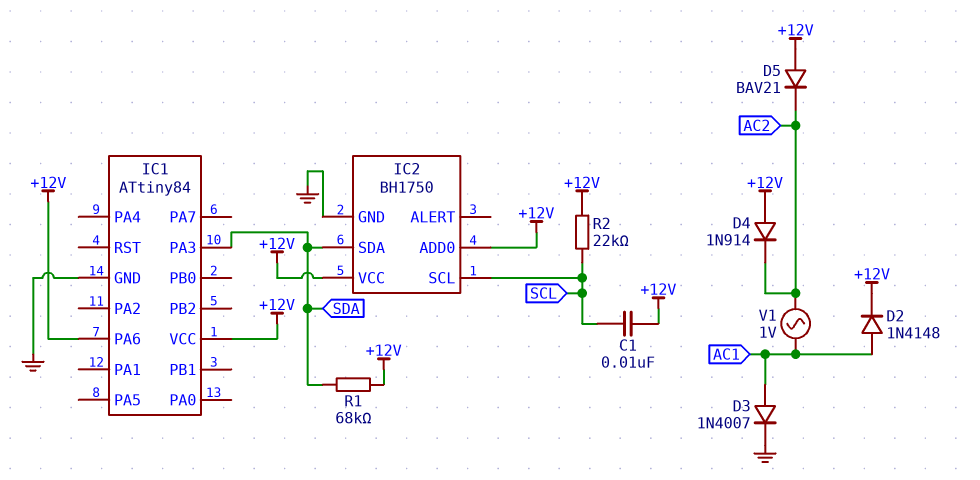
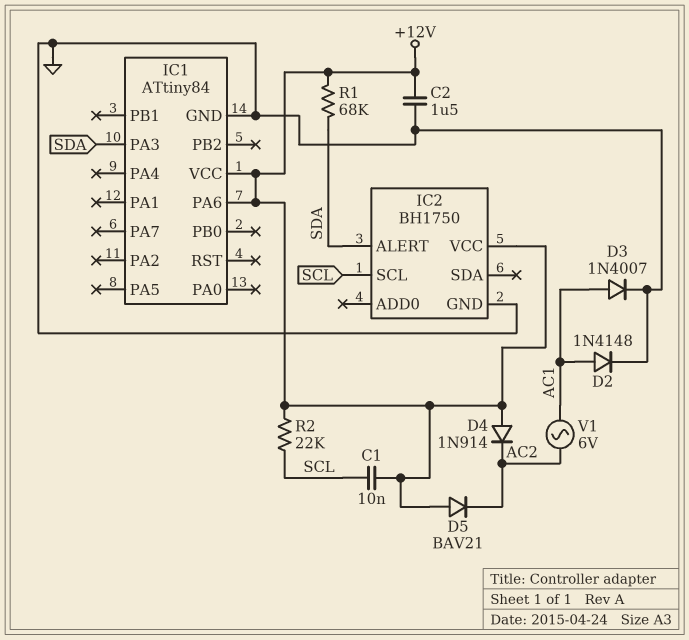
C2: none -> 1.5uF (+12V, GND)
D2: diode 1N4148 (A AC1, K +12V) -> diode 1N4148 (A AC1, K GND)
IC2 pin ADD0: +12V -> none
IC2 pin ALERT: none -> SDA
IC2 pin SDA: SDA -> none
V1: AC 1V (AC1, AC2) -> AC 6V (AC1, AC2)

